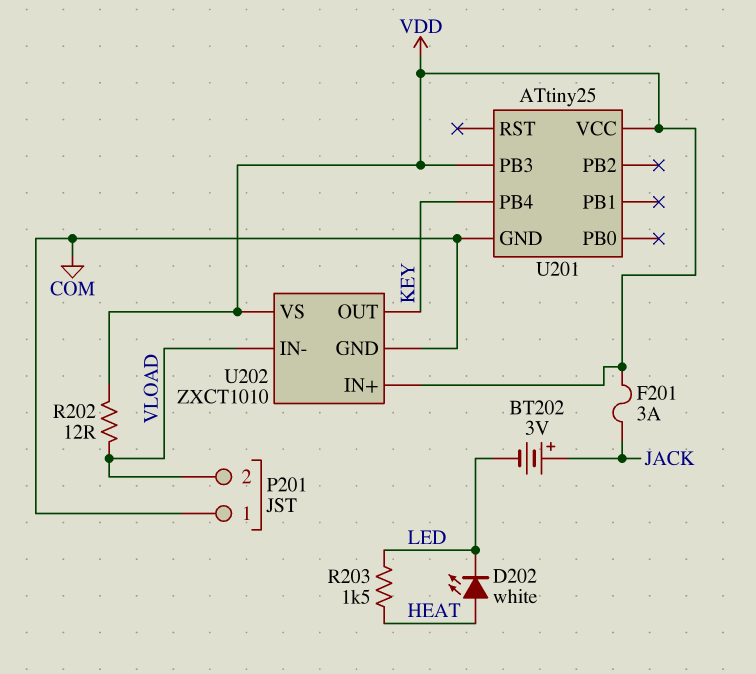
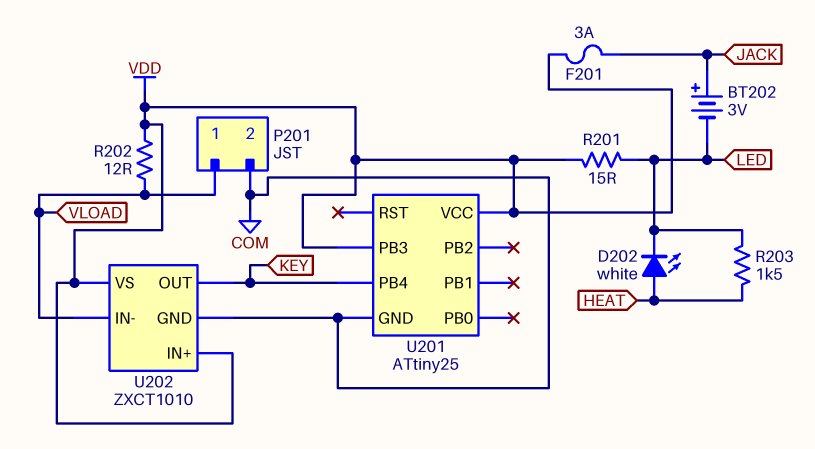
P201 pin 1: COM -> VLOAD
P201 pin 2: VLOAD -> COM
R201: none -> 15 (LED, VDD)

